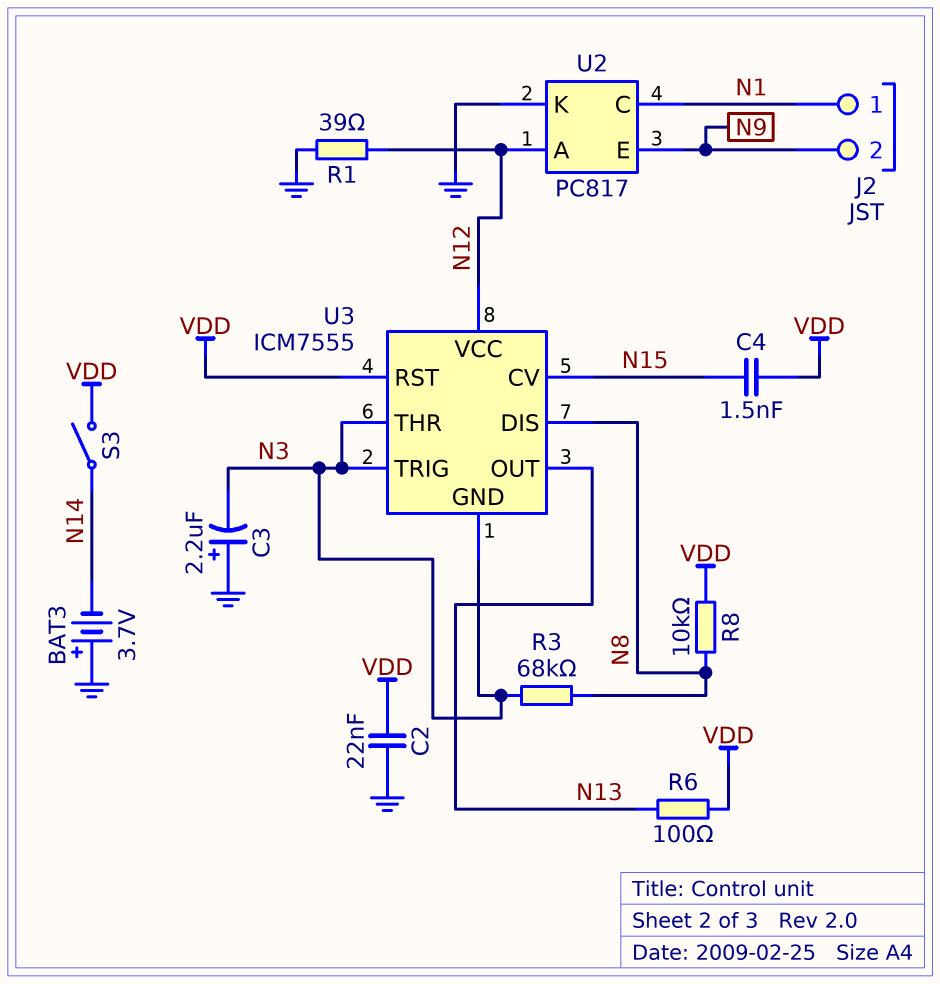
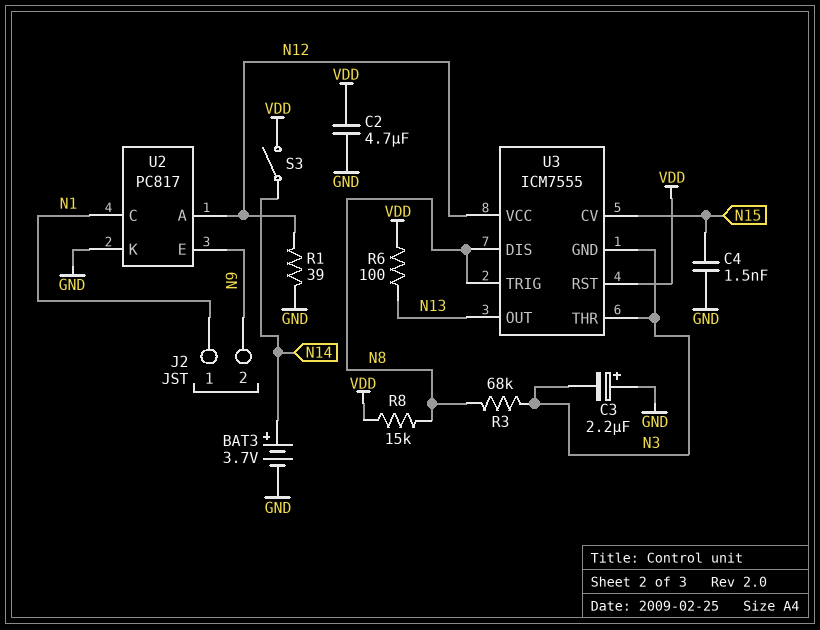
BAT3: 3.7V (plus GND, minus N14) -> 3.7V (plus N14, minus GND)
C2: 22nF (GND, VDD) -> 4.7uF (GND, VDD)
C4: 1.5nF (N15, VDD) -> 1.5nF (GND, N15)
R8: 10k (N8, VDD) -> 15k (N8, VDD)
U3 pin TRIG: N3 -> N8

